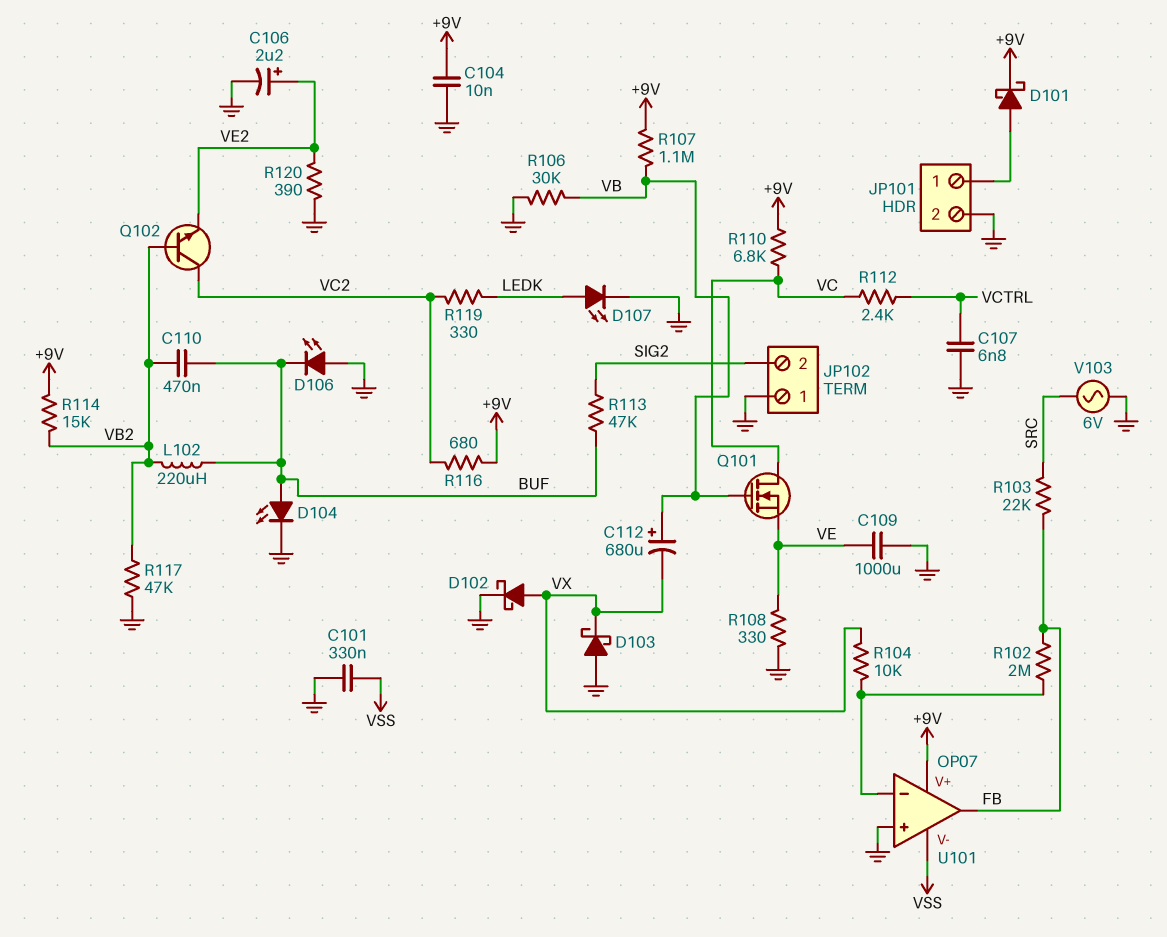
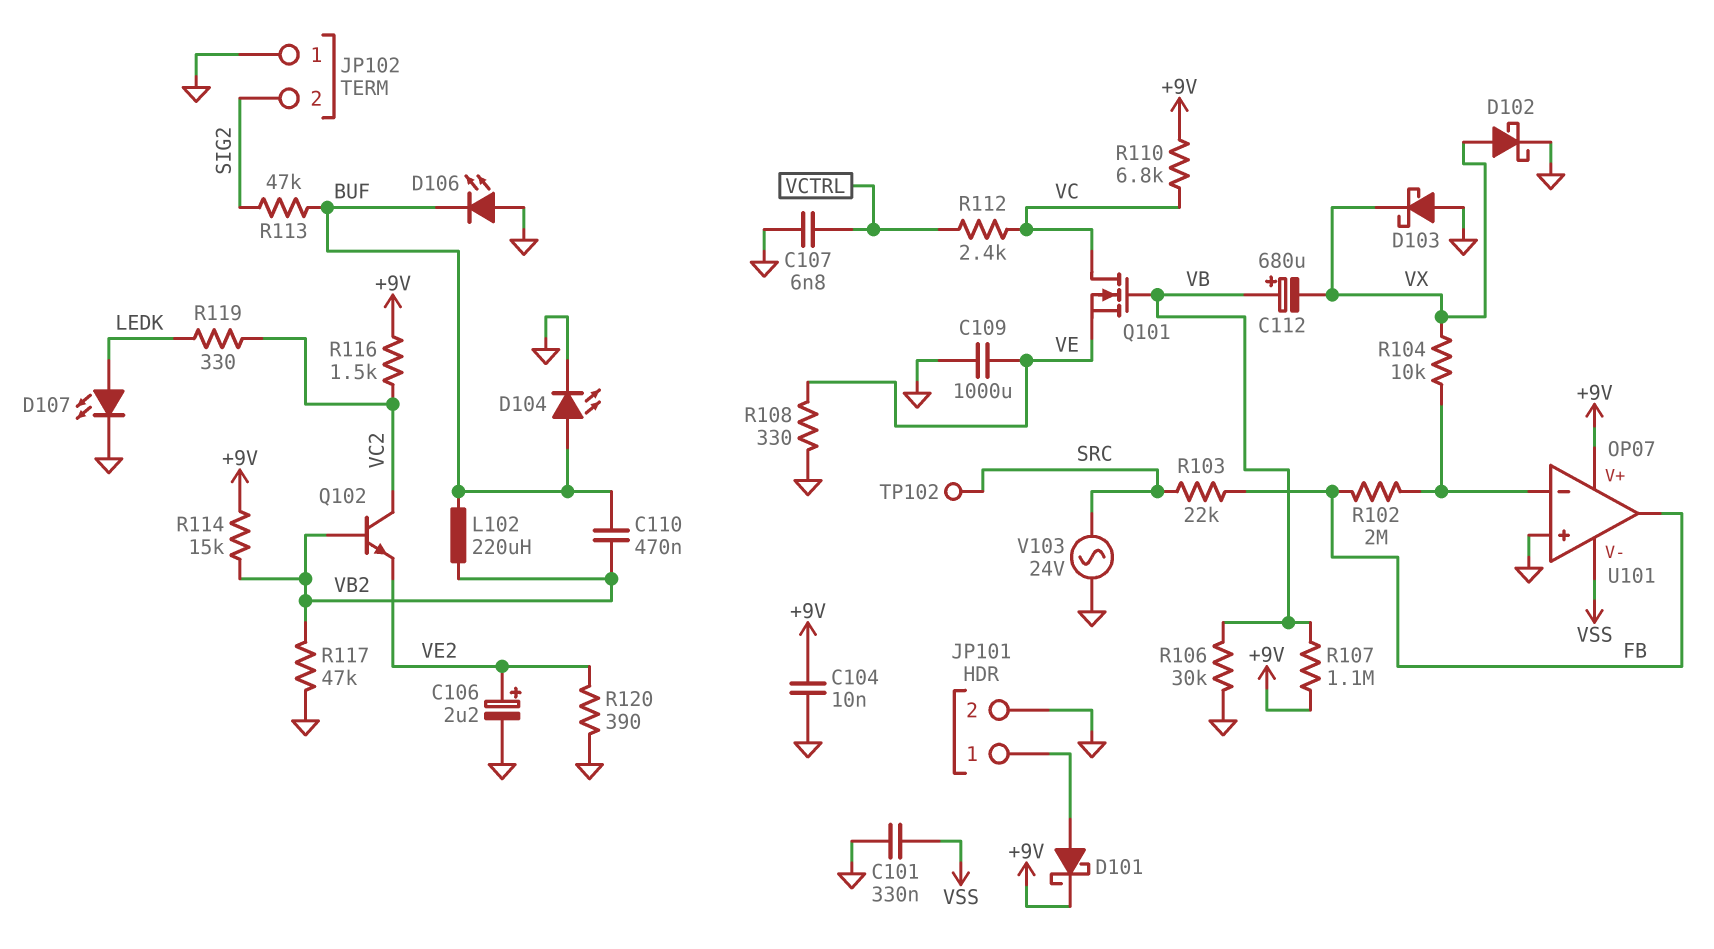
R116: 680 (+9V, VC2) -> 1.5k (+9V, VC2)
TP102: none -> test point (SRC)
V103: AC 6V (GND, SRC) -> AC 24V (GND, SRC)

